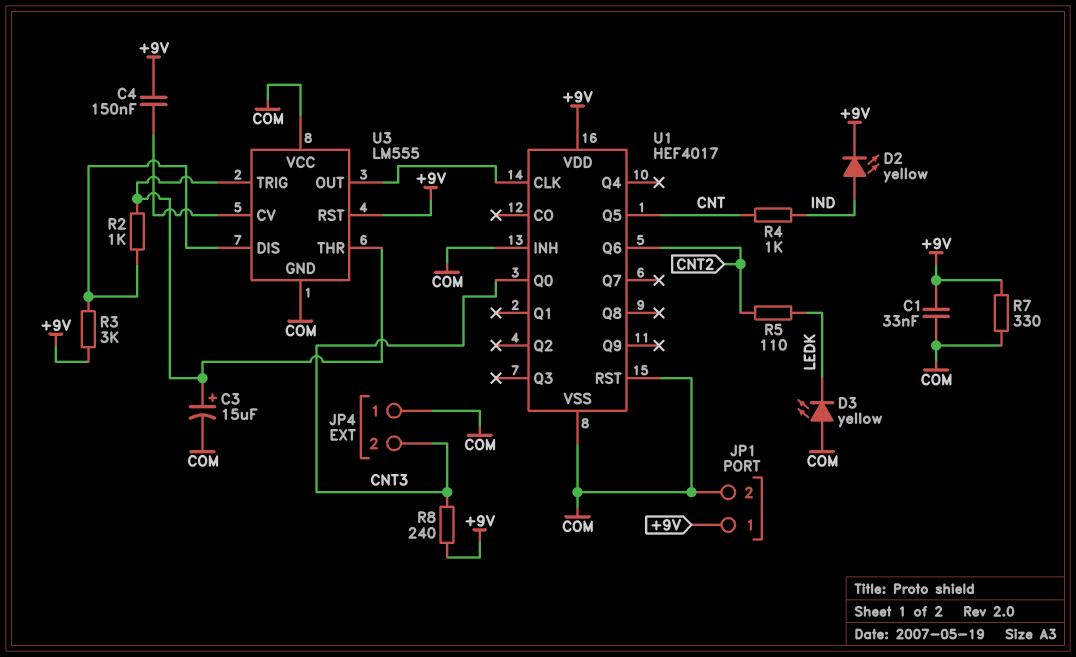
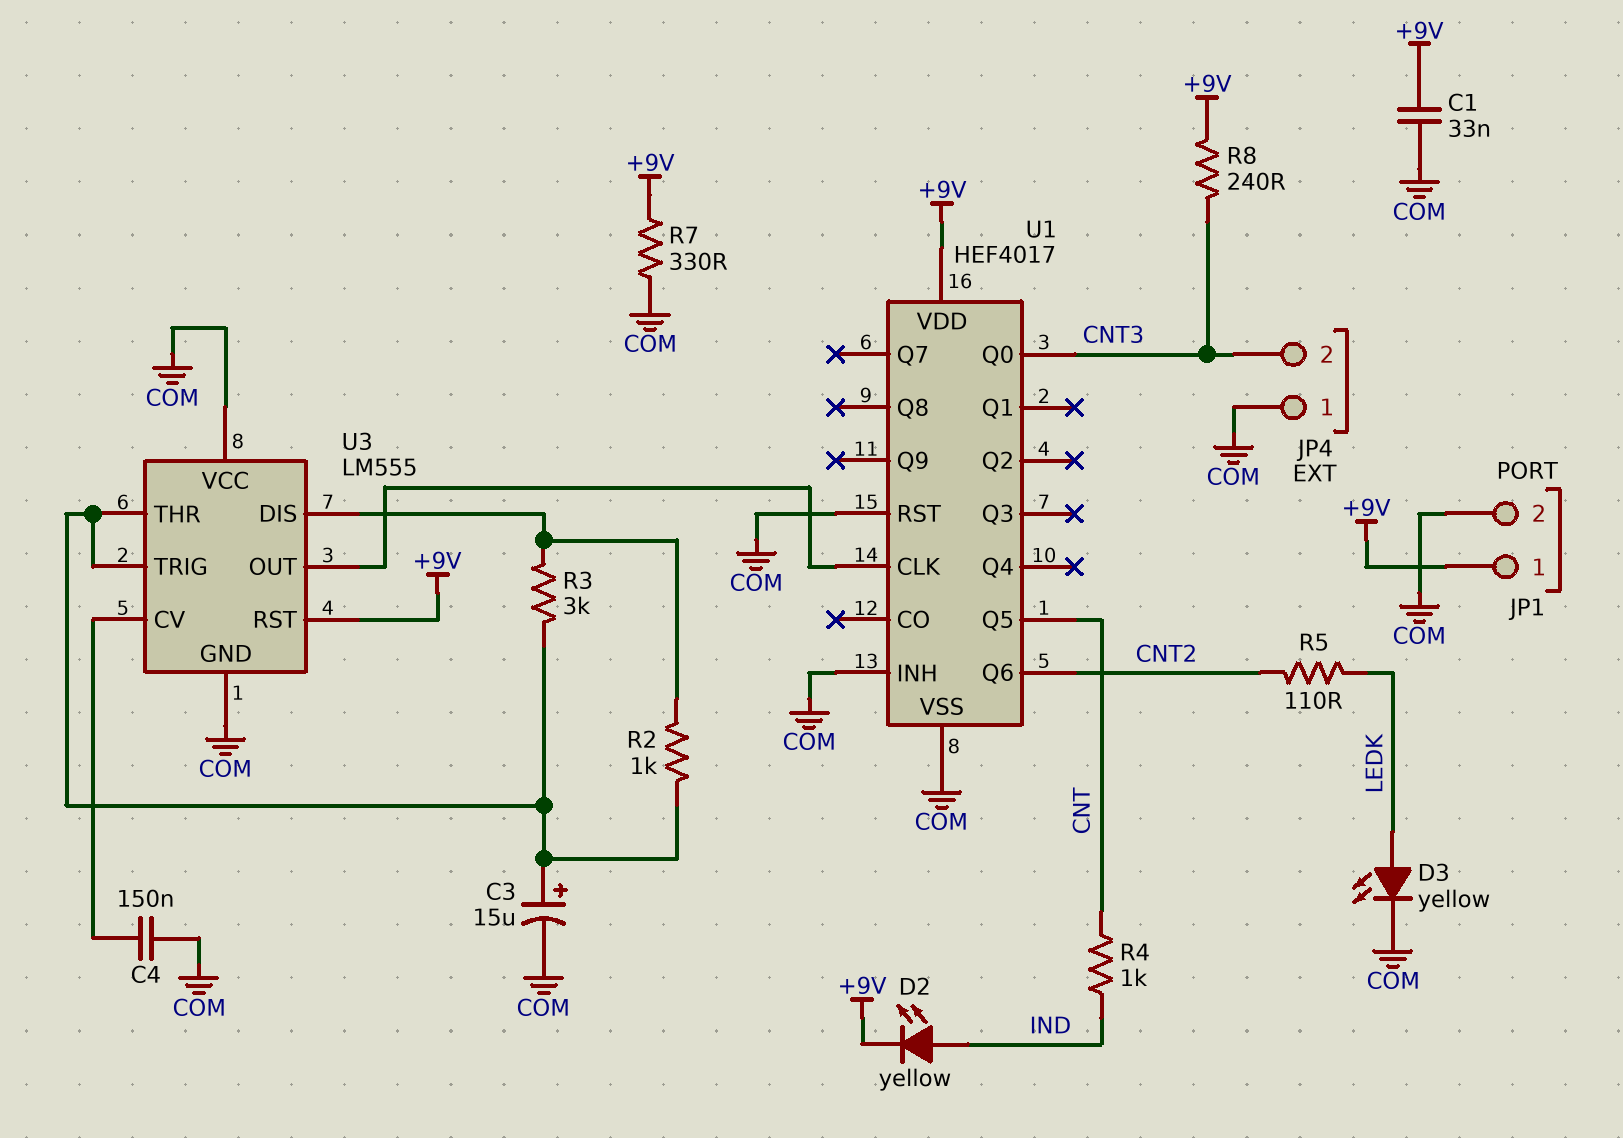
C4: 150nF (+9V, U3/CV) -> 150nF (COM, U3/CV)
D3: LED yellow (A COM, K LEDK) -> LED yellow (A LEDK, K COM)
R3: 3k (+9V, U3/DIS) -> 3k (U3/DIS, U3/THR)

